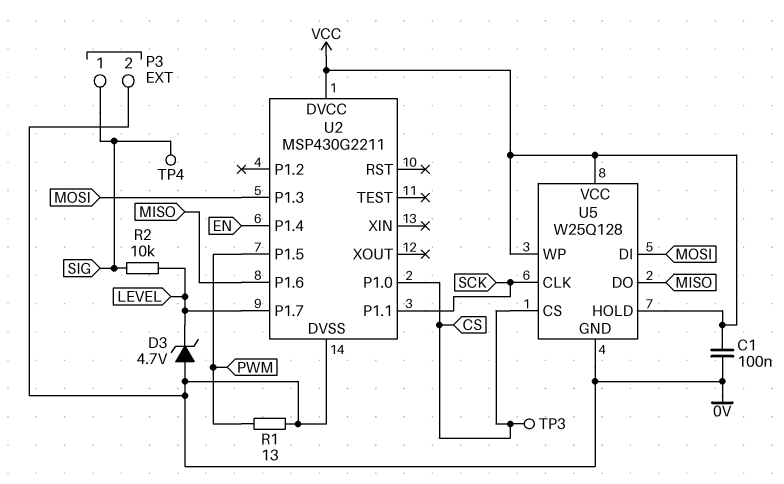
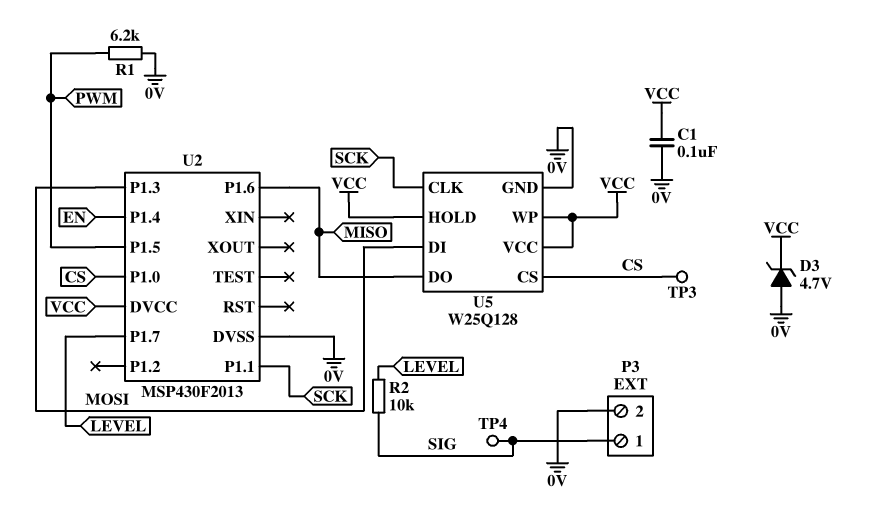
D3: zener 4.7V (A 0V, K LEVEL) -> zener 4.7V (A 0V, K VCC)
R1: 13 (0V, PWM) -> 6.2k (0V, PWM)
U2: MSP430G2211 -> MSP430F2013

